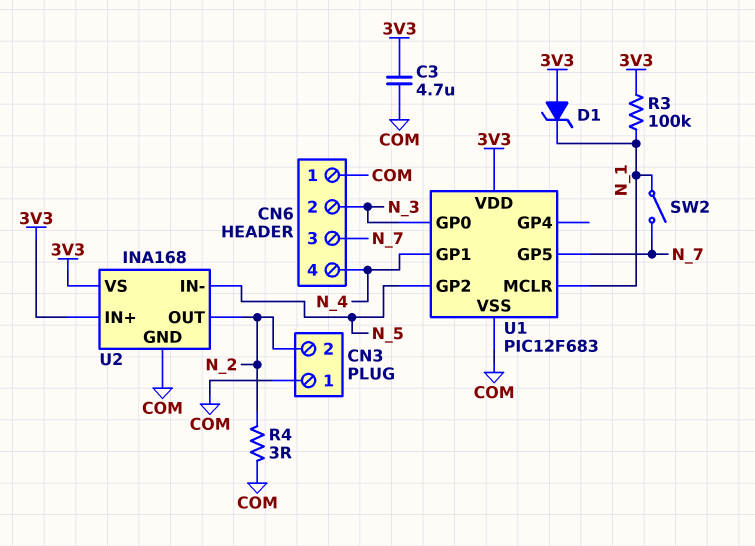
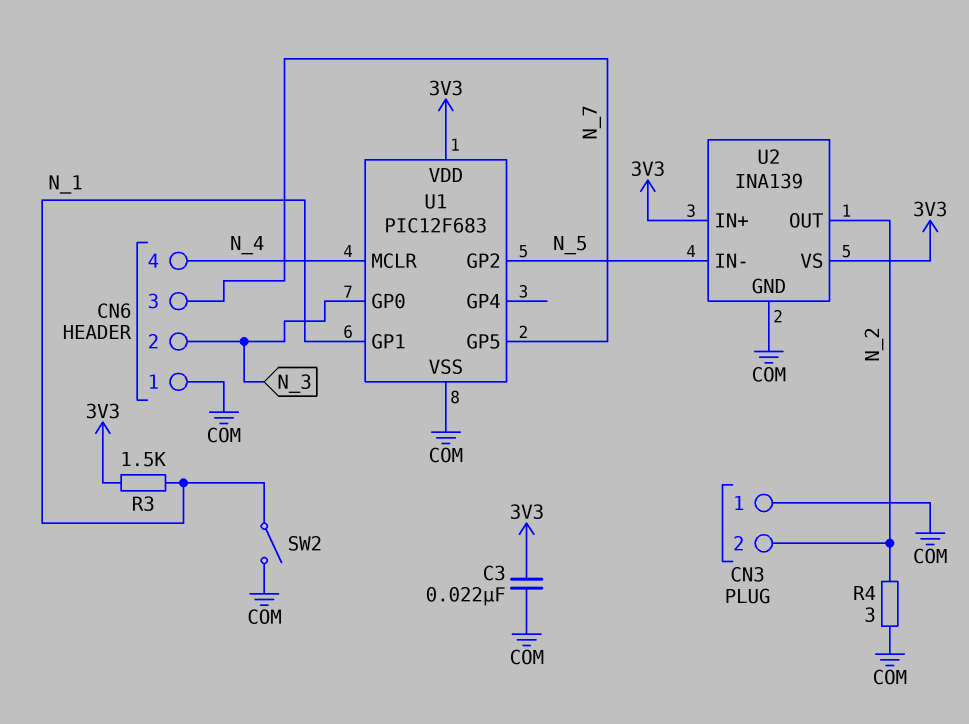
C3: 4.7uF (3V3, COM) -> 22nF (3V3, COM)
D1: zener (A 3V3, K N_1) -> none
R3: 100k (3V3, N_1) -> 1.5k (3V3, N_1)
SW2: switch (N_1, N_7) -> switch (COM, N_1)
U1 pin GP1: N_4 -> N_1
U1 pin MCLR: N_1 -> N_4
U2: INA168 -> INA139

